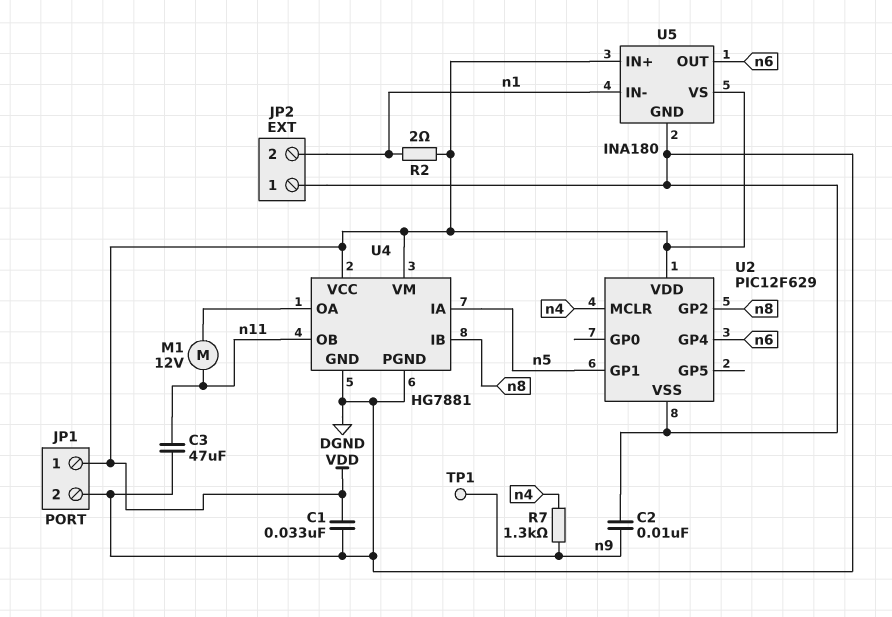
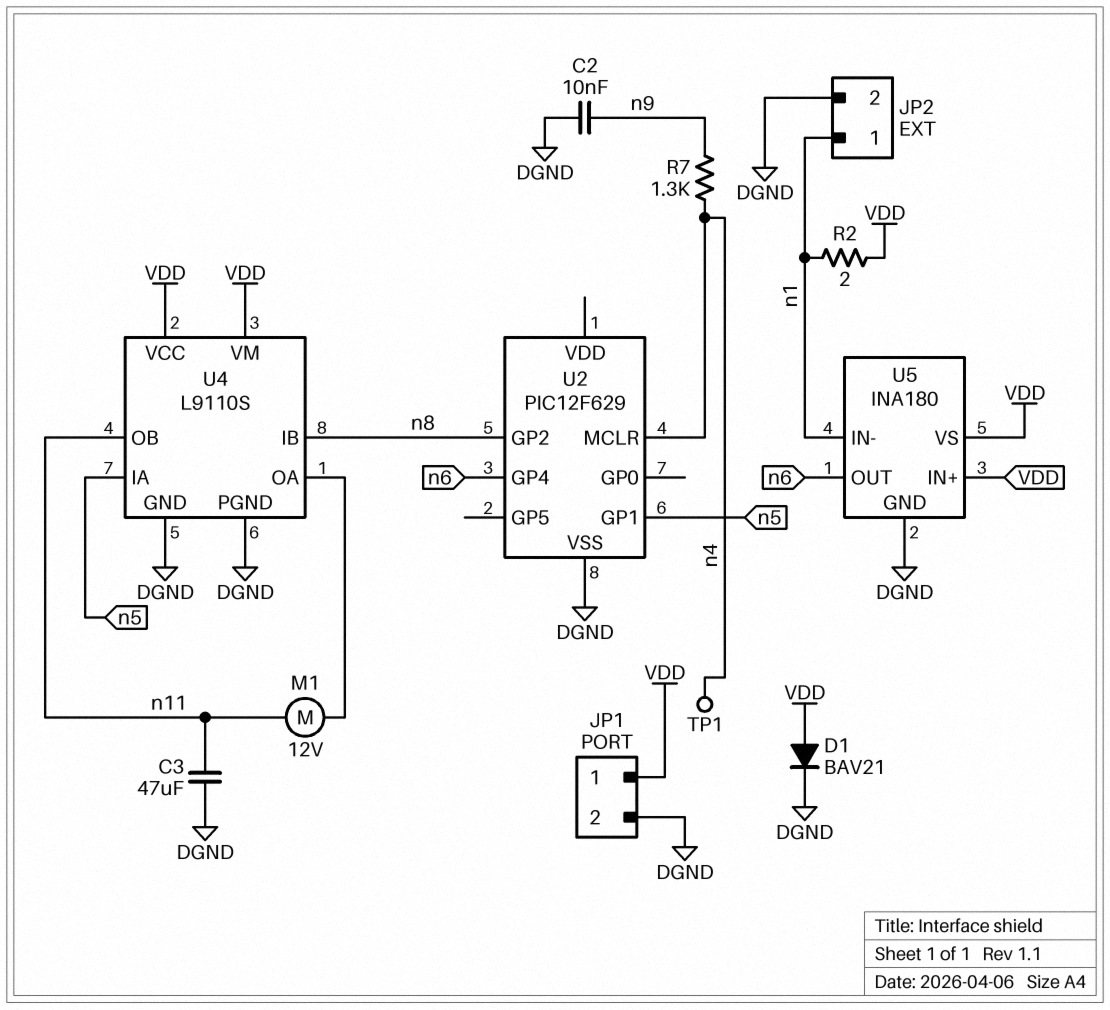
C1: 33nF (DGND, VDD) -> none
D1: none -> diode BAV21 (A VDD, K DGND)
JP2 pin 1: DGND -> n1
JP2 pin 2: n1 -> DGND
TP1: test point (n9) -> test point (n4)
U2 pin VDD: VDD -> none
U4: HG7881 -> L9110S

